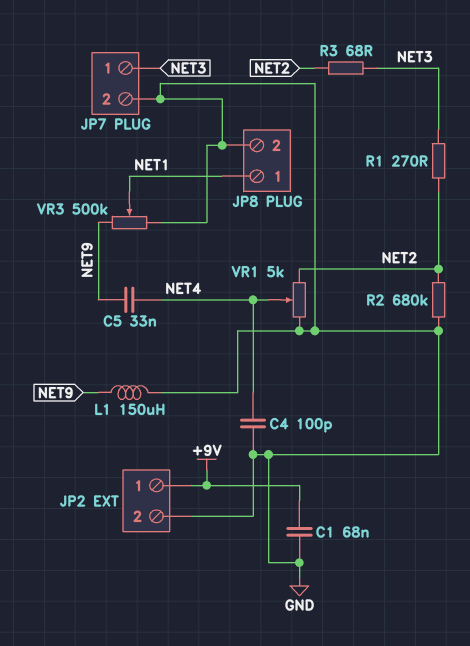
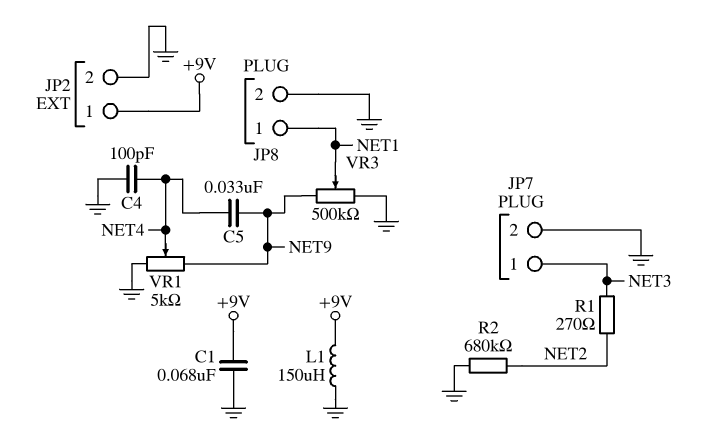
L1: 150uH (GND, NET9) -> 150uH (+9V, GND)
R3: 68 (NET2, NET3) -> none
VR1: 5k (GND, NET2, wiper NET4) -> 5k (GND, NET9, wiper NET4)

